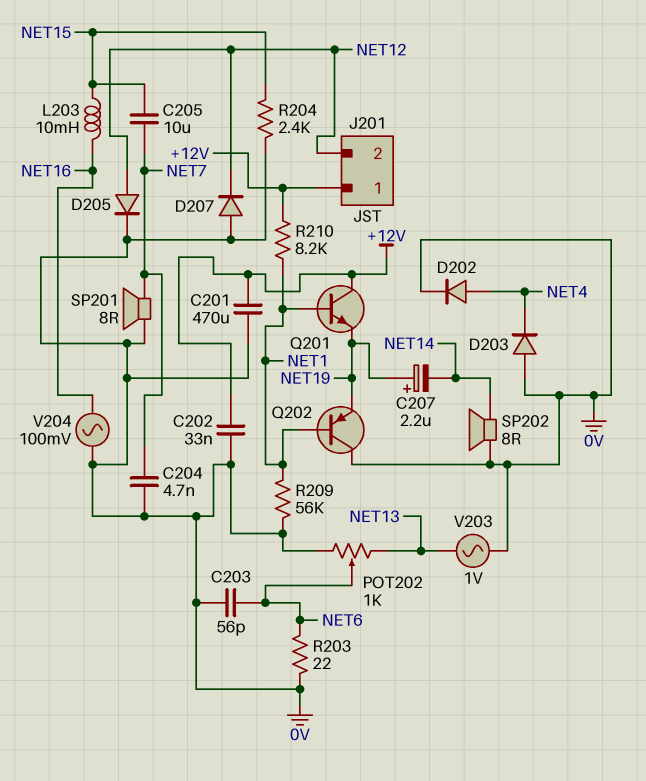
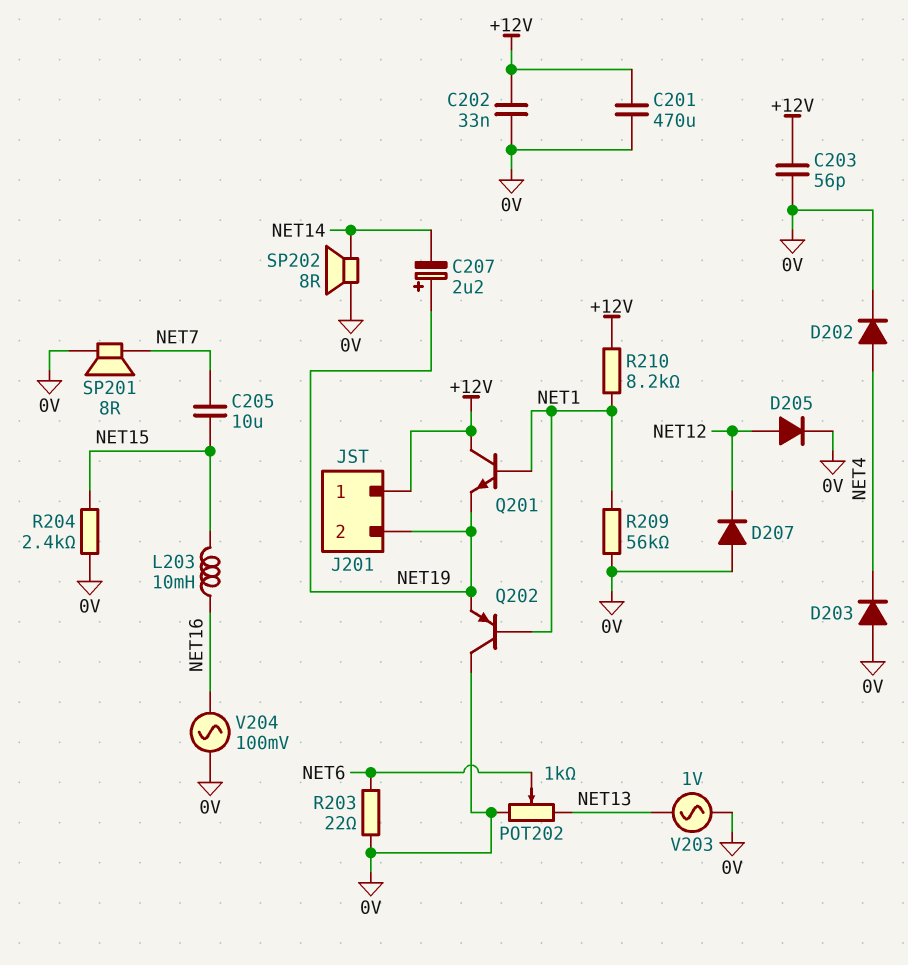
C203: 56pF (0V, NET6) -> 56pF (+12V, 0V)
C204: 4.7nF (0V, NET7) -> none
J201 pin 2: NET12 -> NET19

